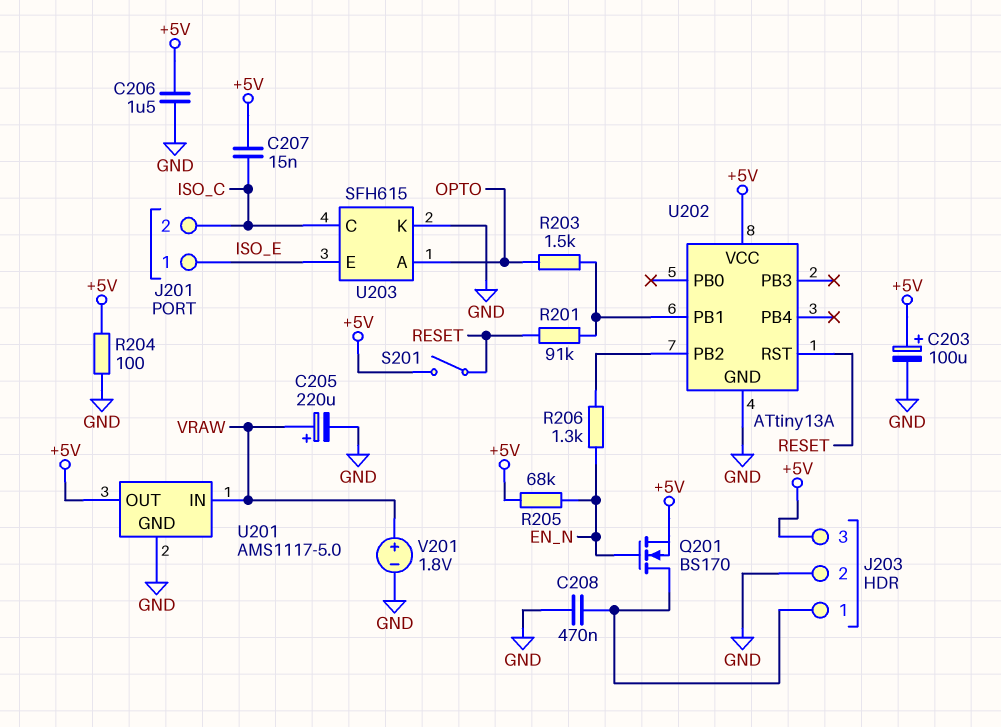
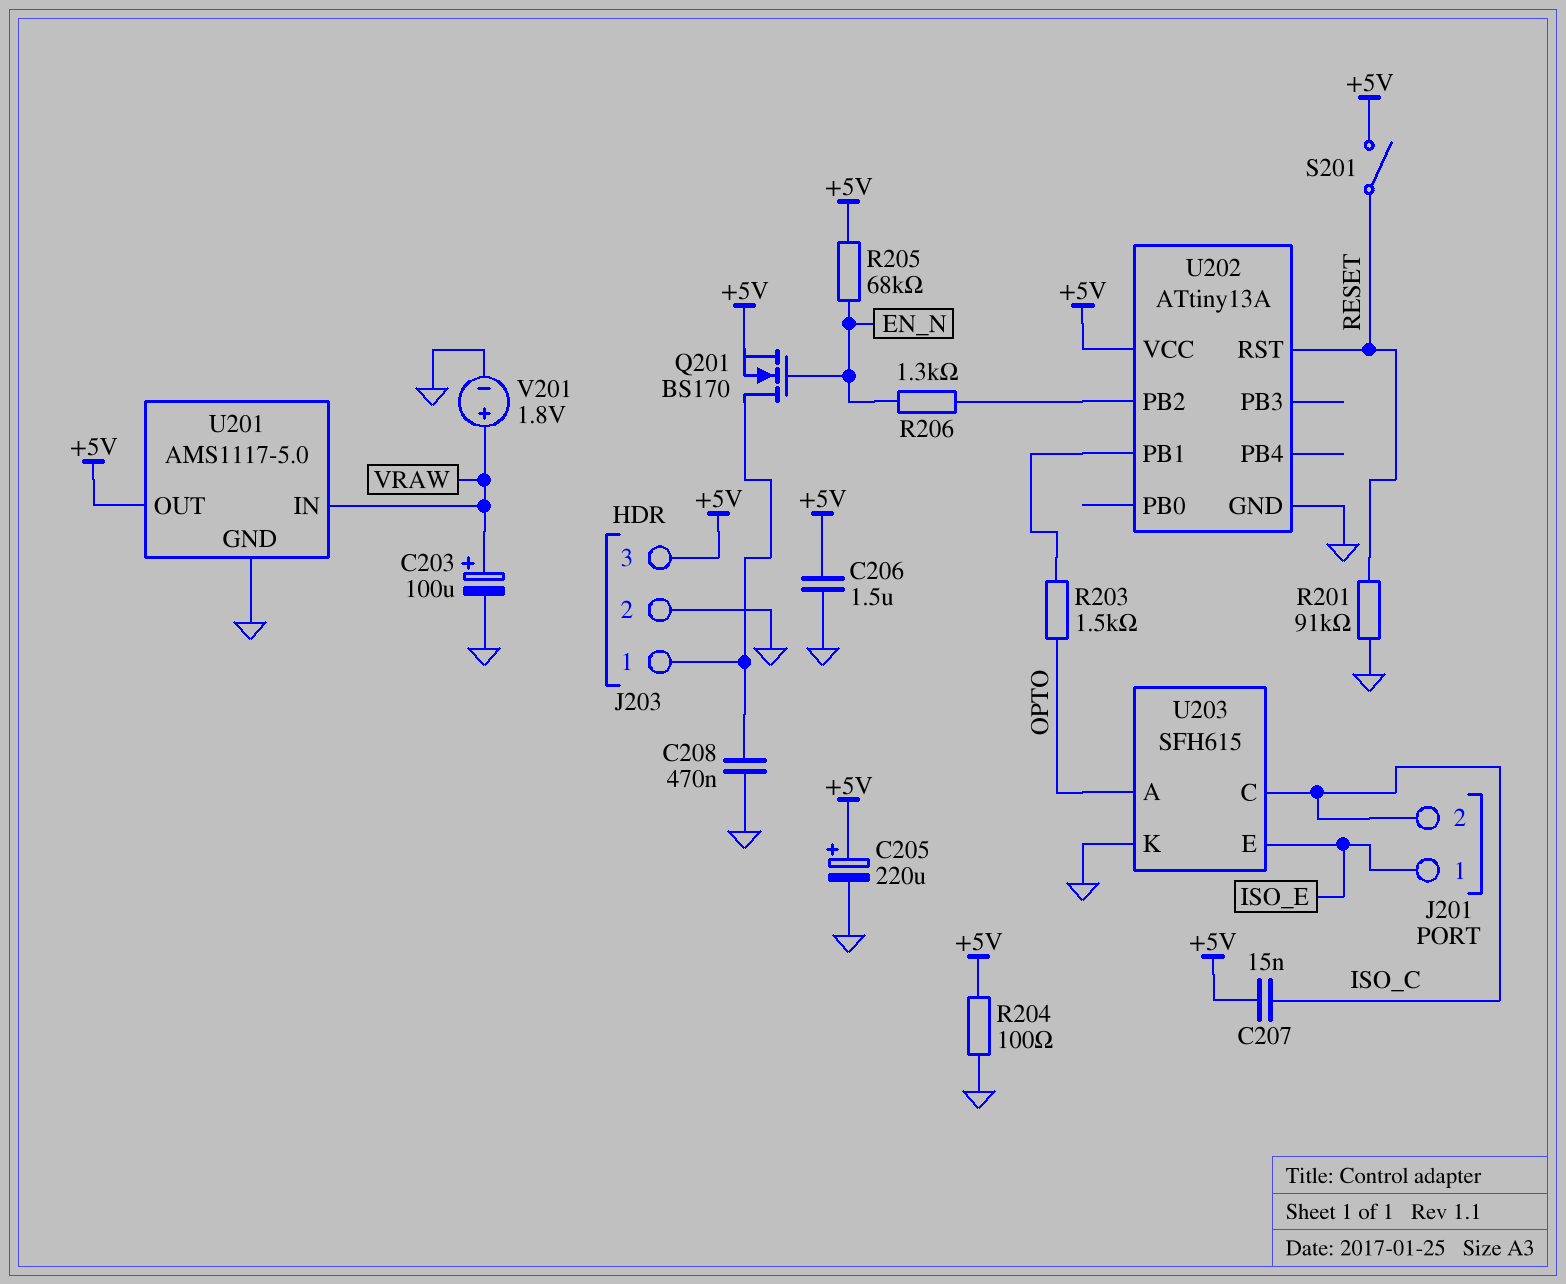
C203: 100uF (plus +5V, minus GND) -> 100uF (plus VRAW, minus GND)
C205: 220uF (plus VRAW, minus GND) -> 220uF (plus +5V, minus GND)
R201: 91k (RESET, U202/PB1) -> 91k (GND, RESET)

